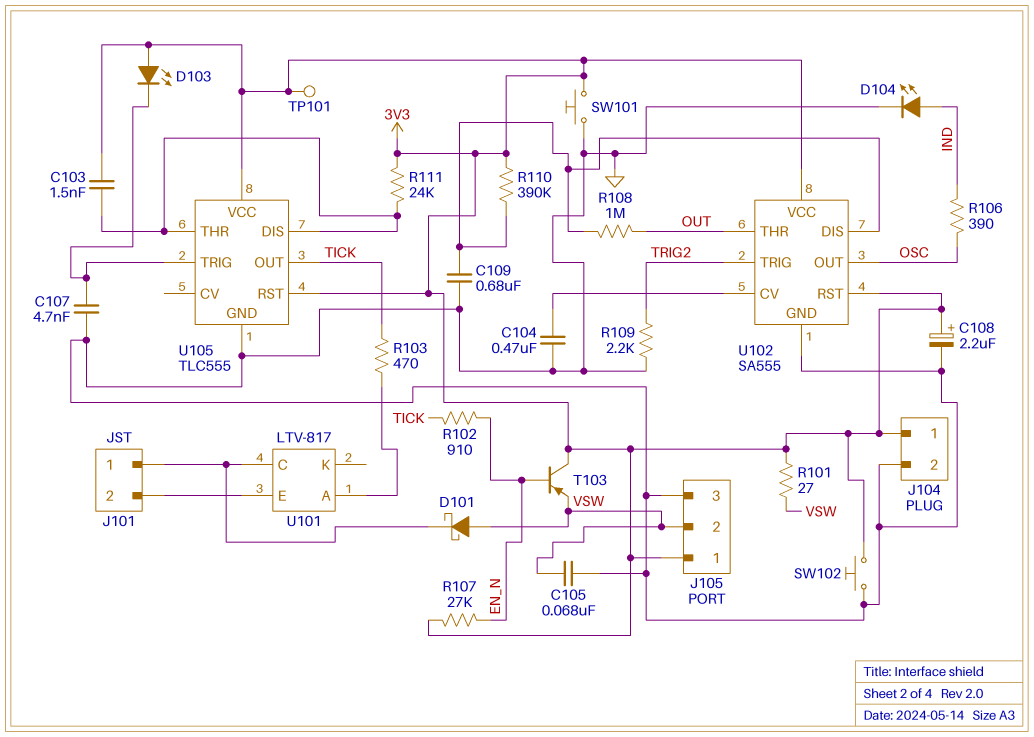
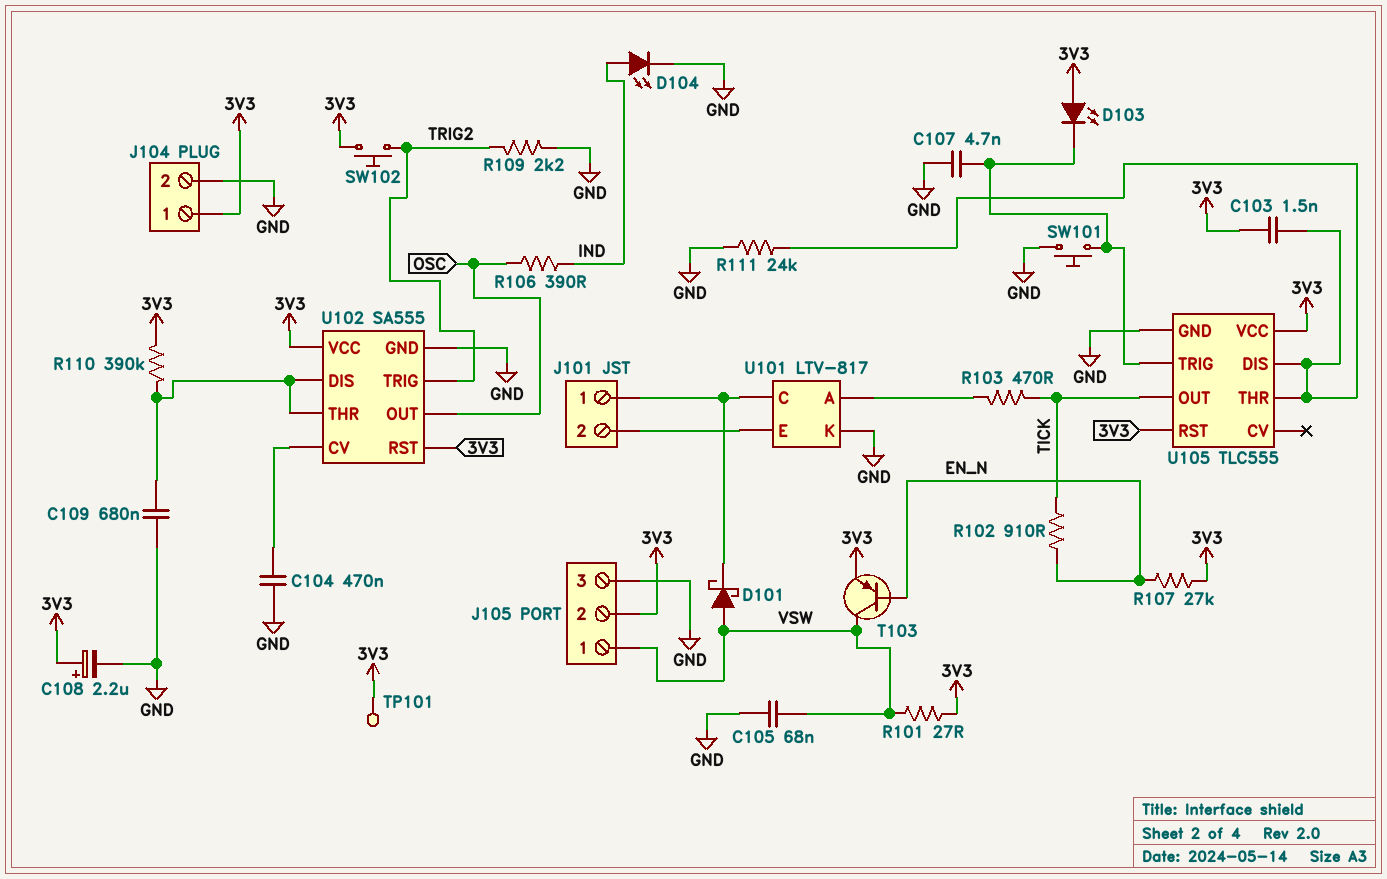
J105 pin 1: 3V3 -> VSW
J105 pin 2: VSW -> 3V3
R108: 1M (OUT, U102/DIS) -> none
R111: 24k (3V3, U105/DIS) -> 24k (GND, U105/DIS)
SW101: button (3V3, GND) -> button (GND, U105/TRIG)
SW102: button (3V3, GND) -> button (3V3, TRIG2)
T103: PNP (B EN_N, C 3V3, E VSW) -> PNP (B EN_N, C VSW, E 3V3)
U101 pin K: none -> GND
U102 pin THR: OUT -> U102/DIS

